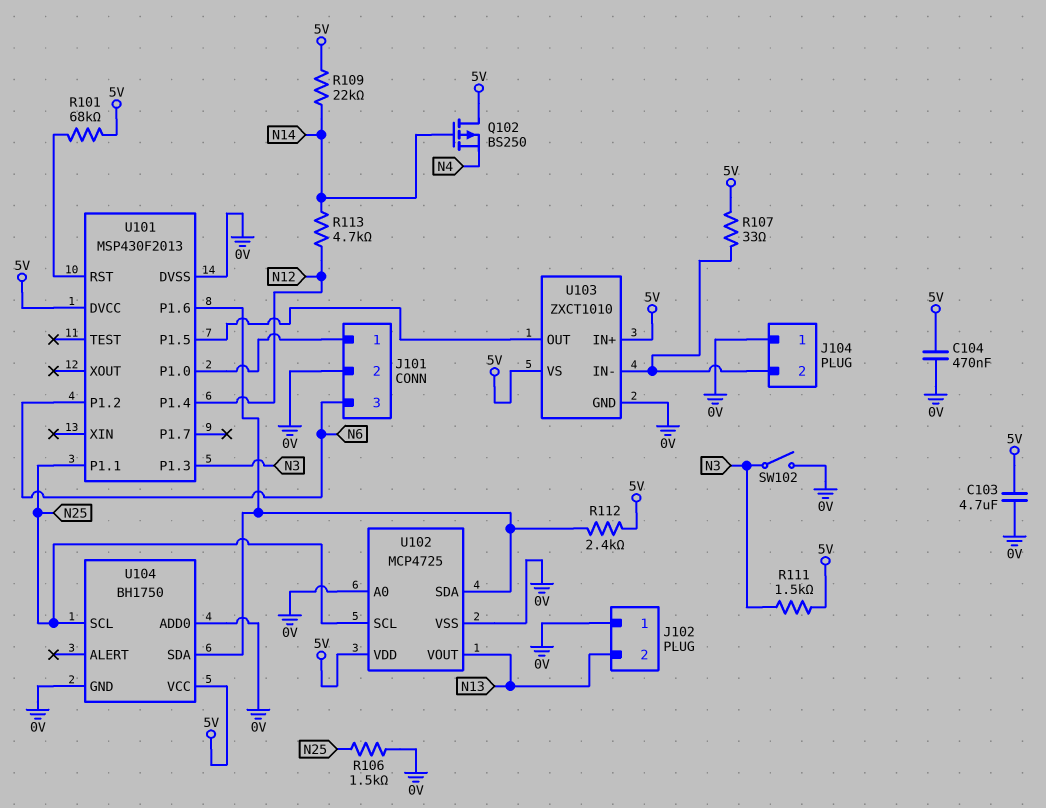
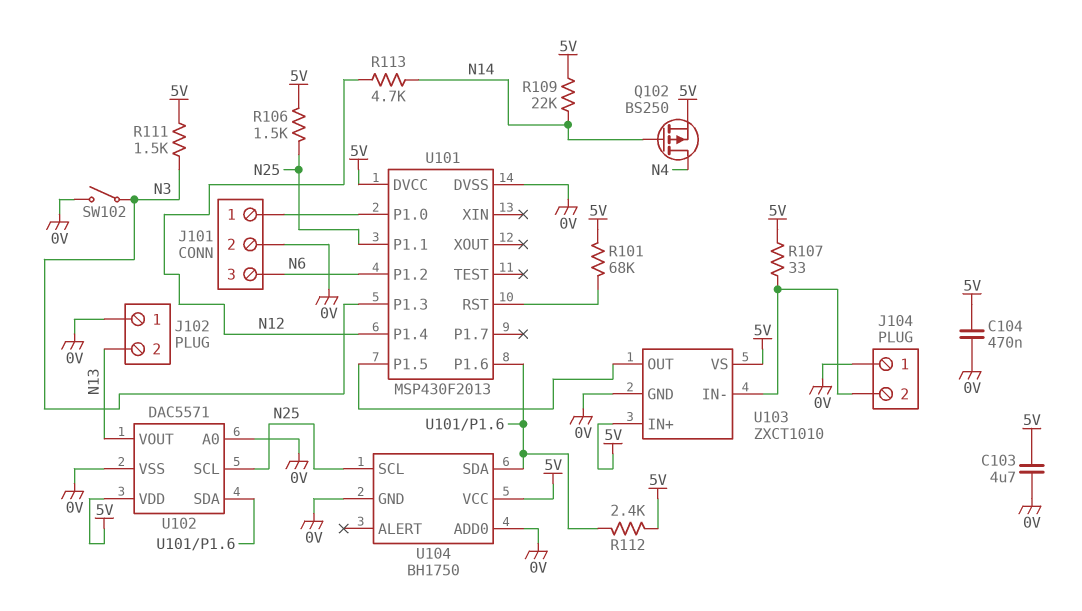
Q102: PMOS BS250 (G N14, D 5V, S N4) -> PMOS BS250 (G N14, D N4, S 5V)
R106: 1.5k (0V, N25) -> 1.5k (5V, N25)
U102: MCP4725 -> DAC5571

